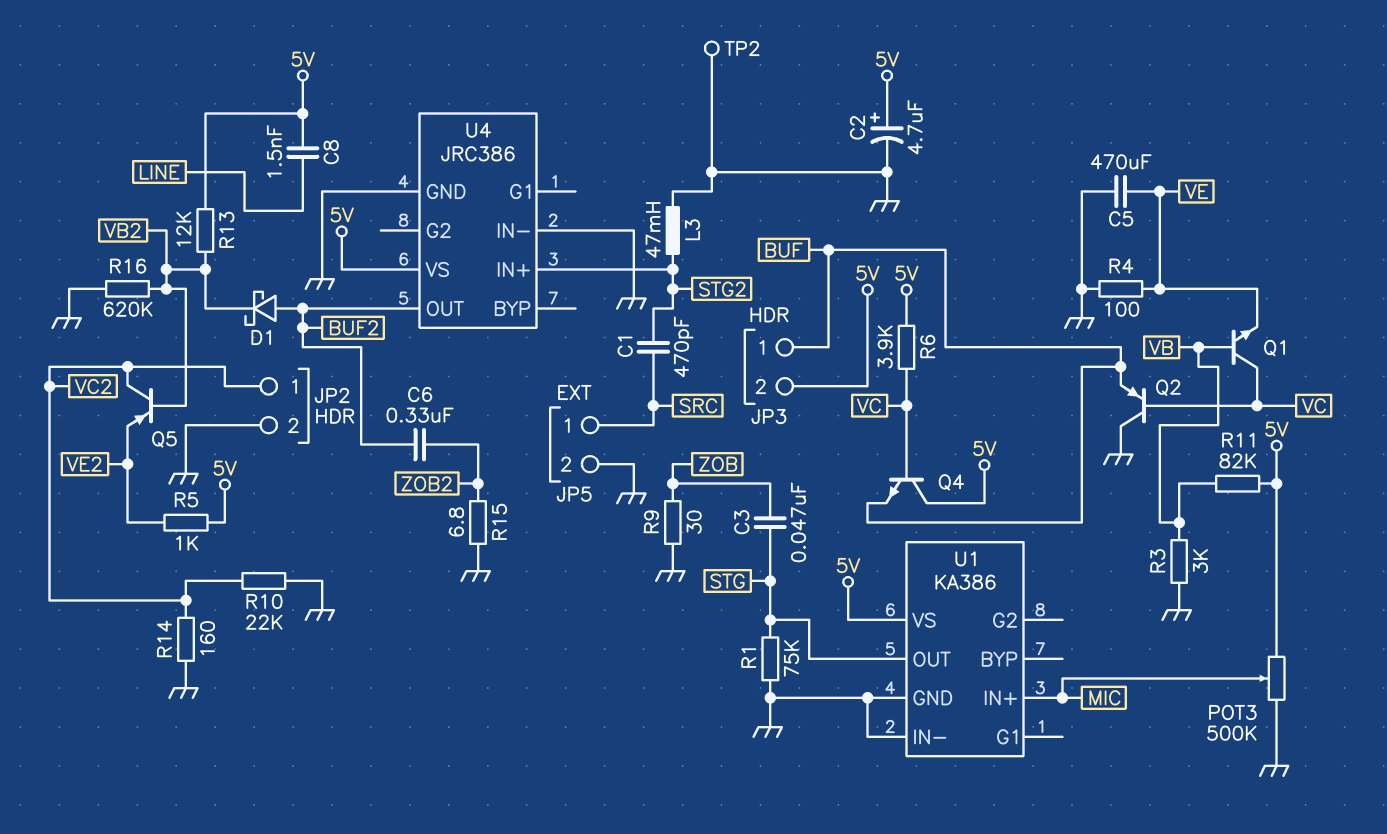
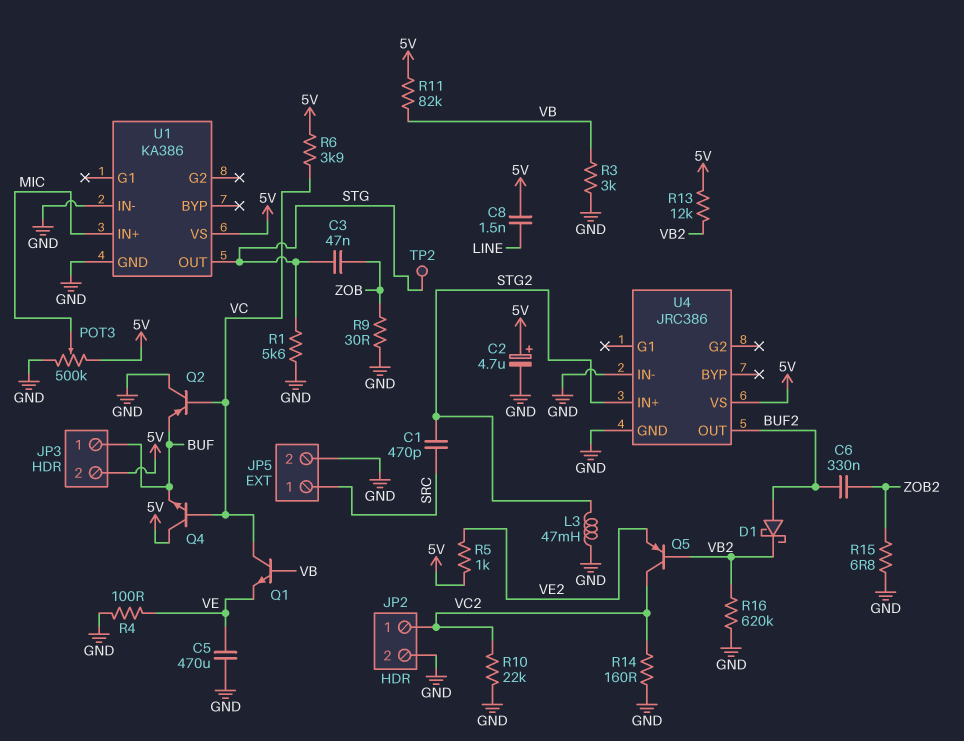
R1: 75k (GND, STG) -> 5.6k (GND, STG)
TP2: test point (GND) -> test point (STG)

